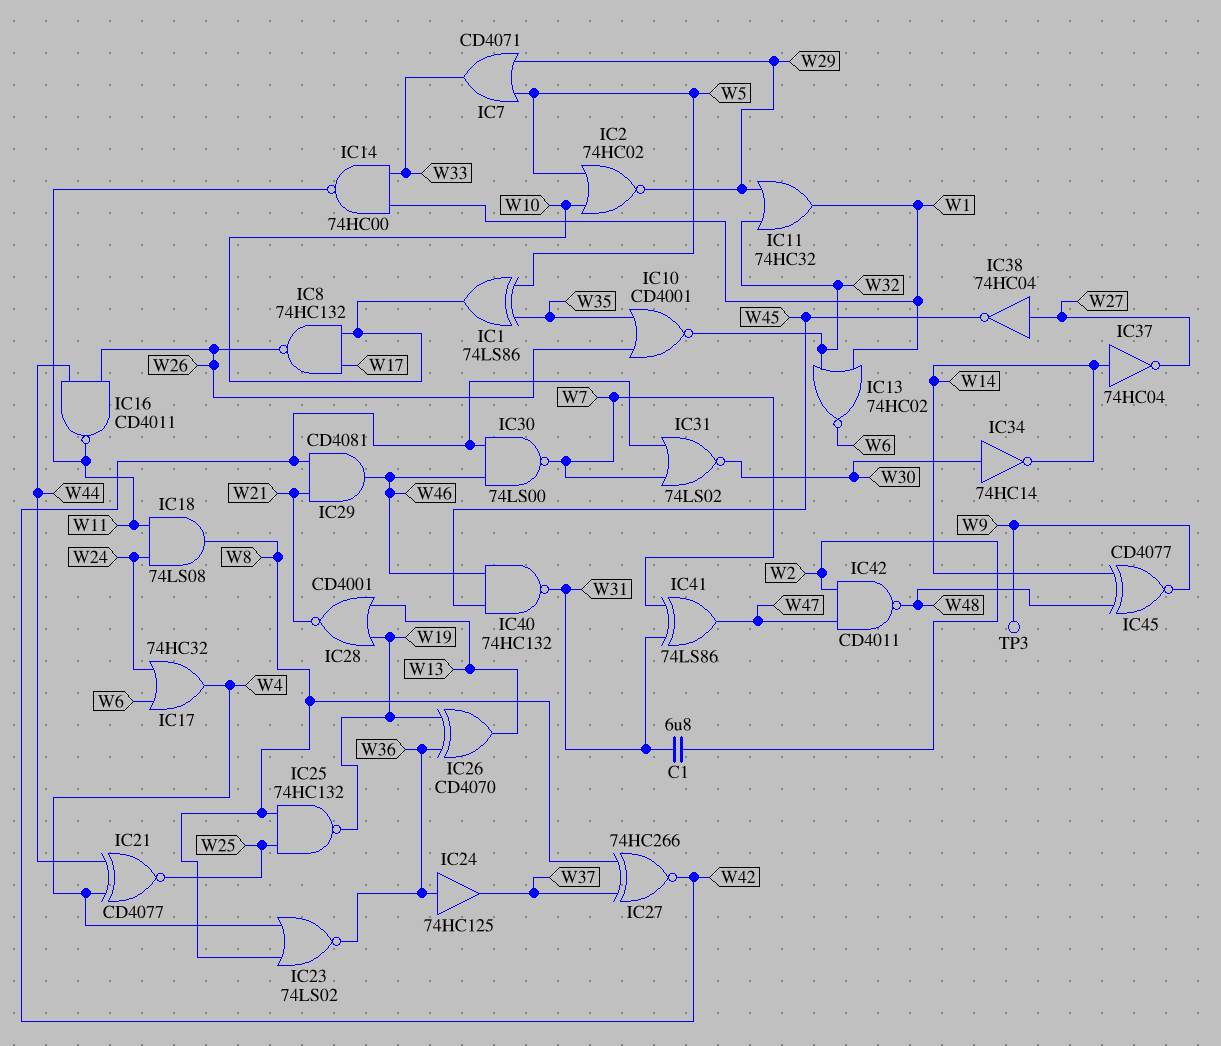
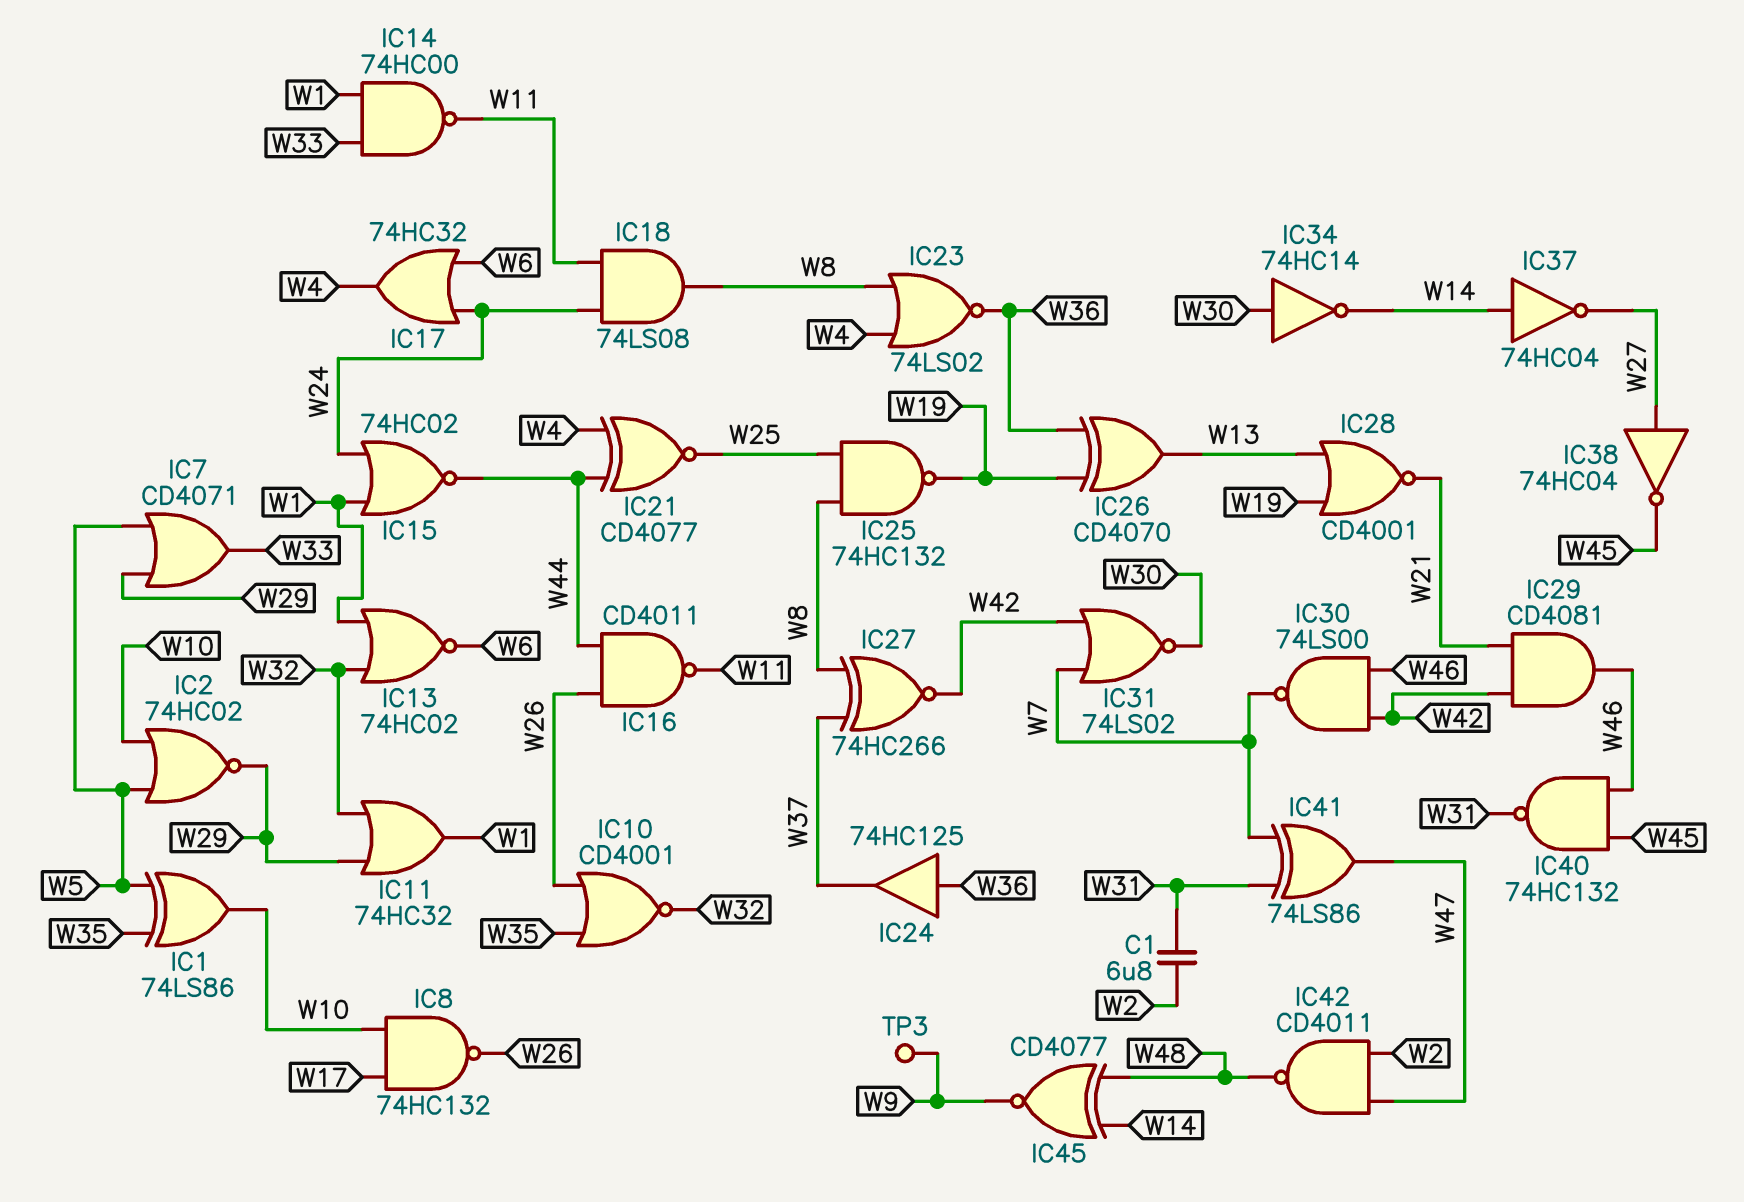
IC15: none -> NOR 74HC02 (in W1, in W24, out W44)

